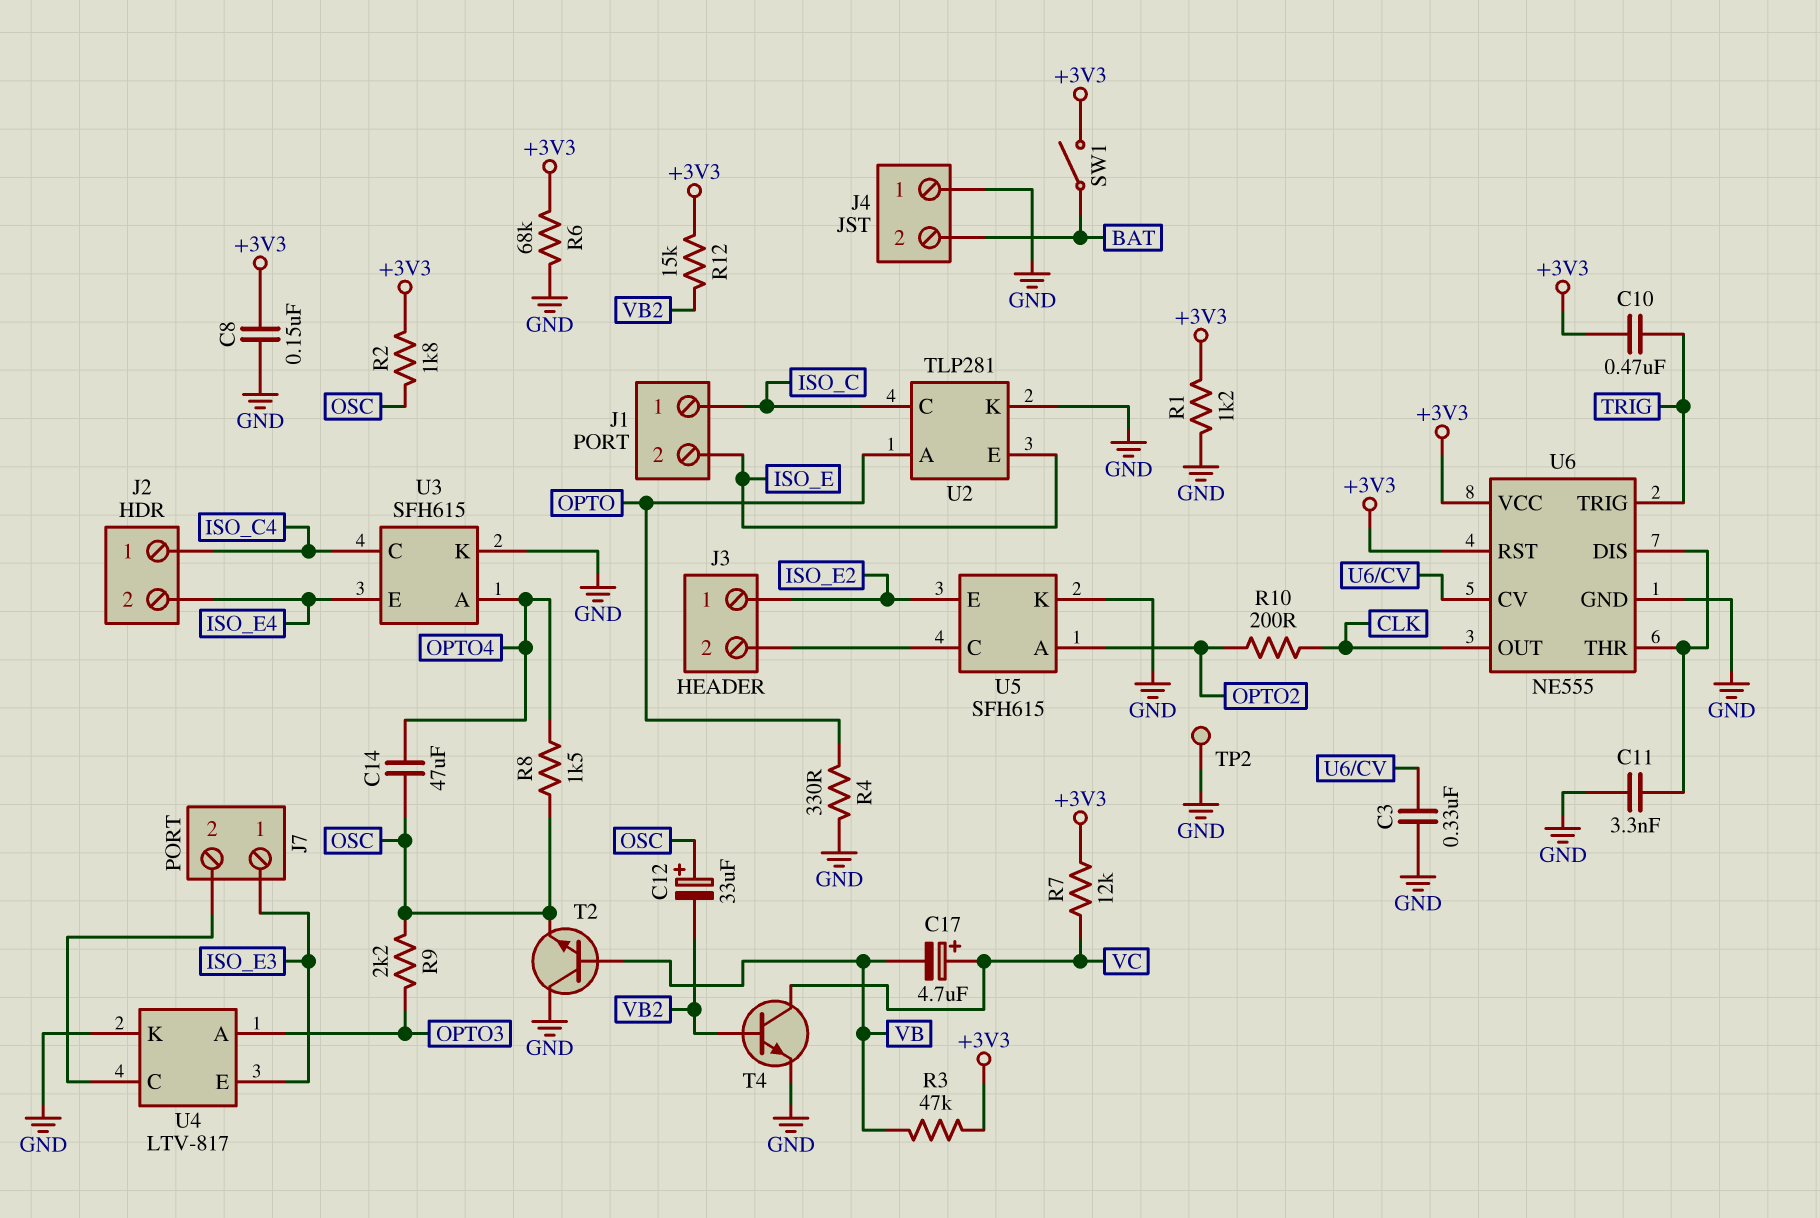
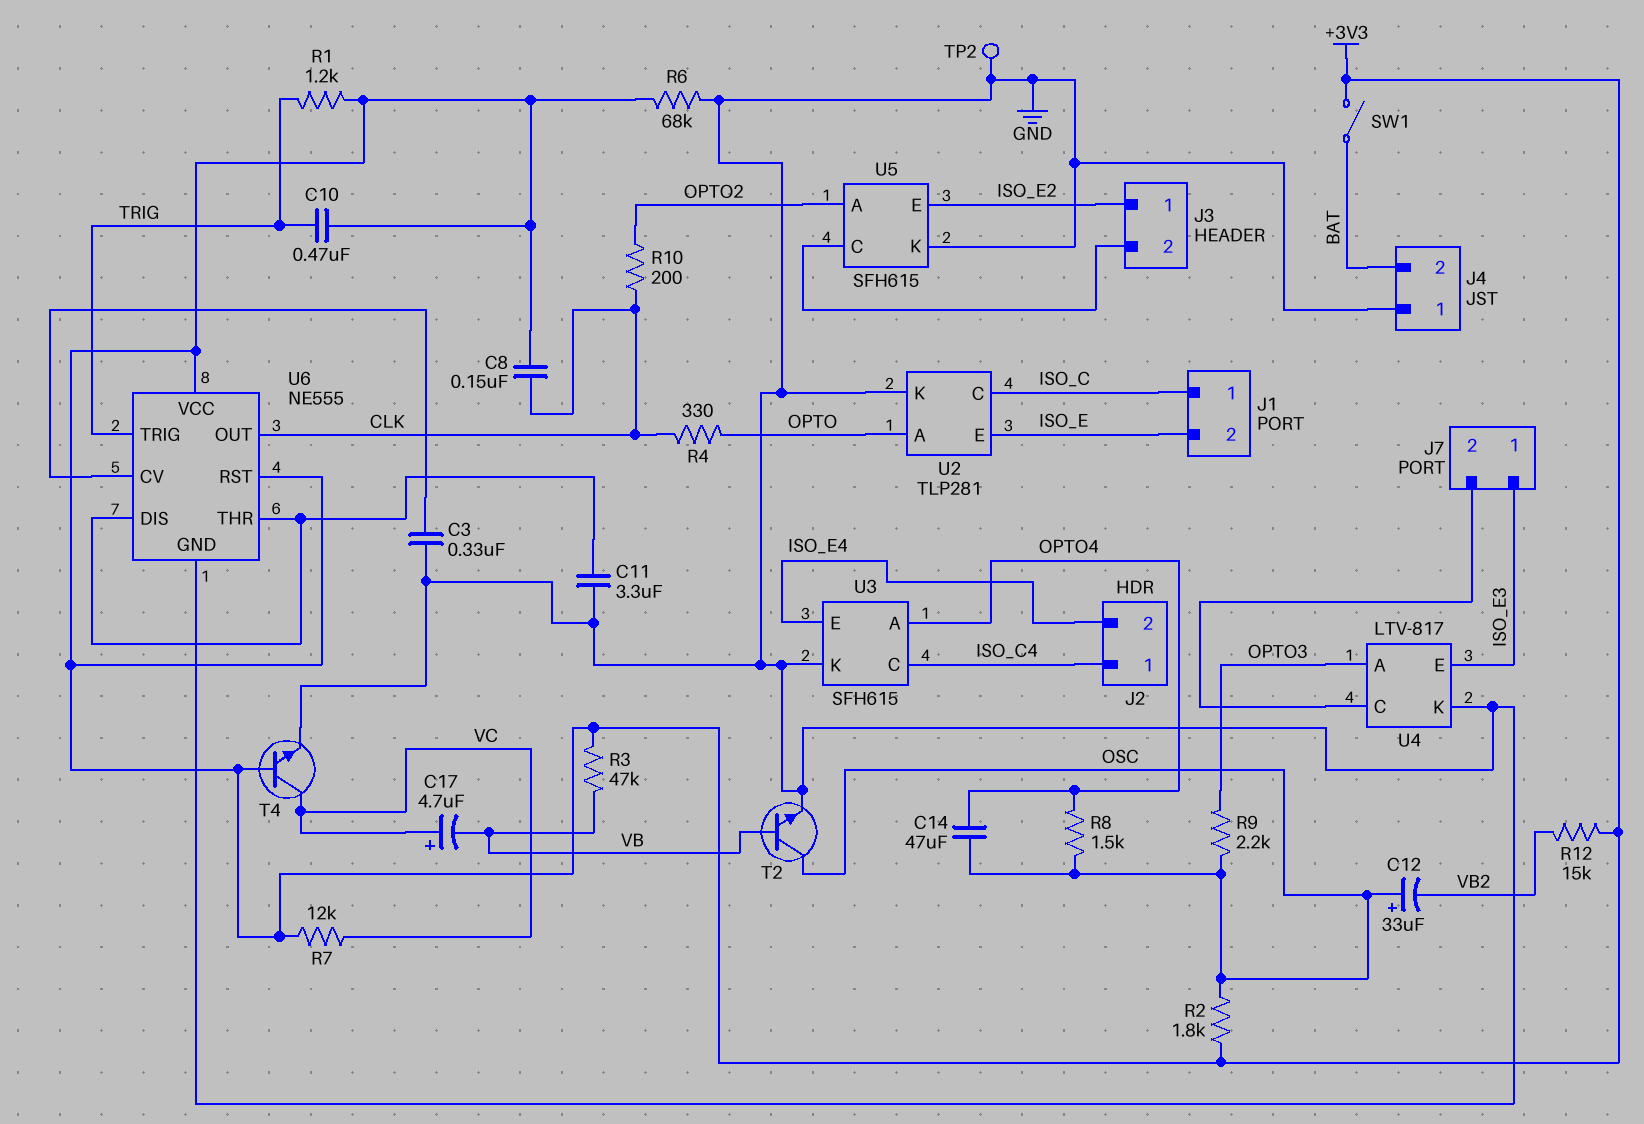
C8: 150nF (+3V3, GND) -> 150nF (+3V3, CLK)
C11: 3.3nF (GND, U6/DIS) -> 3.3uF (GND, U6/DIS)
R1: 1.2k (+3V3, GND) -> 1.2k (+3V3, TRIG)
R4: 330 (GND, OPTO) -> 330 (CLK, OPTO)
T2: NPN (B VB, C GND, E OSC) -> NPN (B VB, C OSC, E GND)
T4: NPN (B VB2, C VC, E GND) -> NPN (B +3V3, C VC, E GND)

